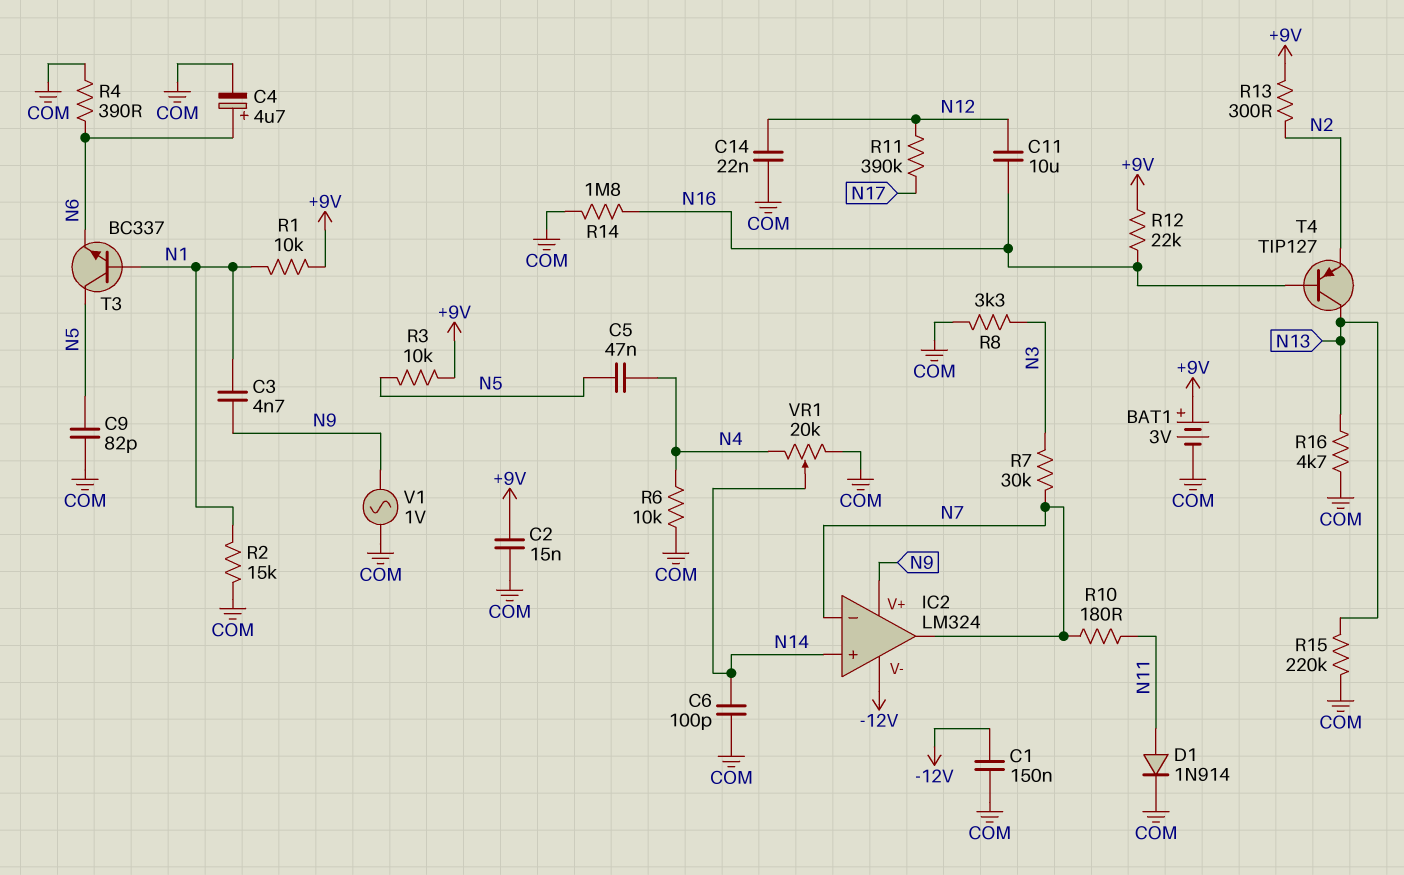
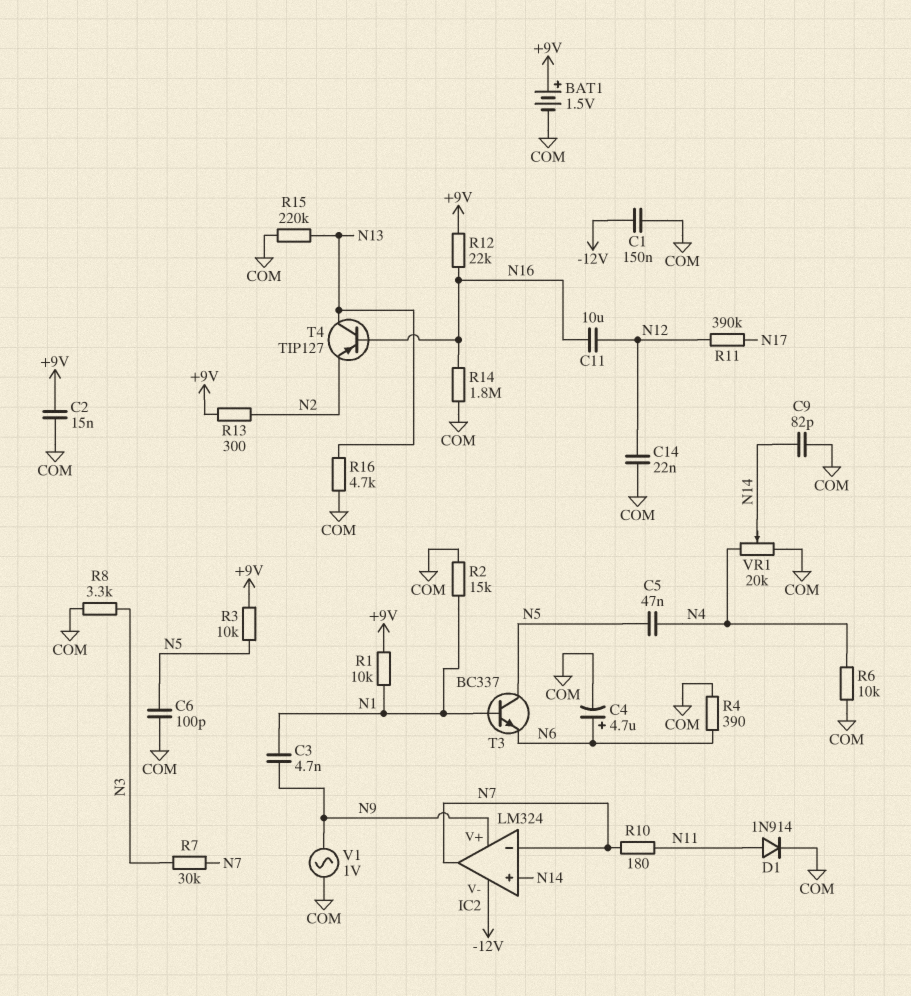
BAT1: 3V (plus +9V, minus COM) -> 1.5V (plus +9V, minus COM)
C6: 100pF (COM, N14) -> 100pF (COM, N5)
C9: 82pF (COM, N5) -> 82pF (COM, N14)

